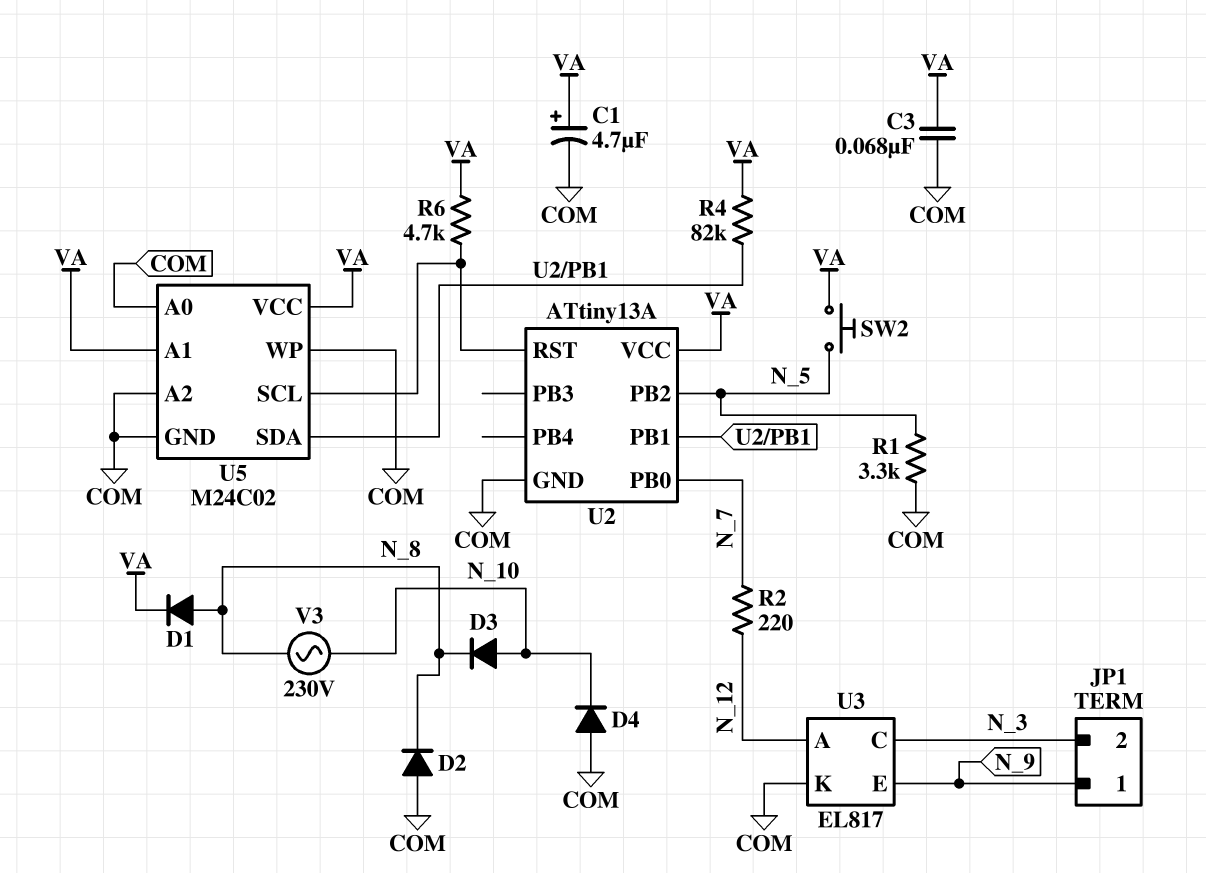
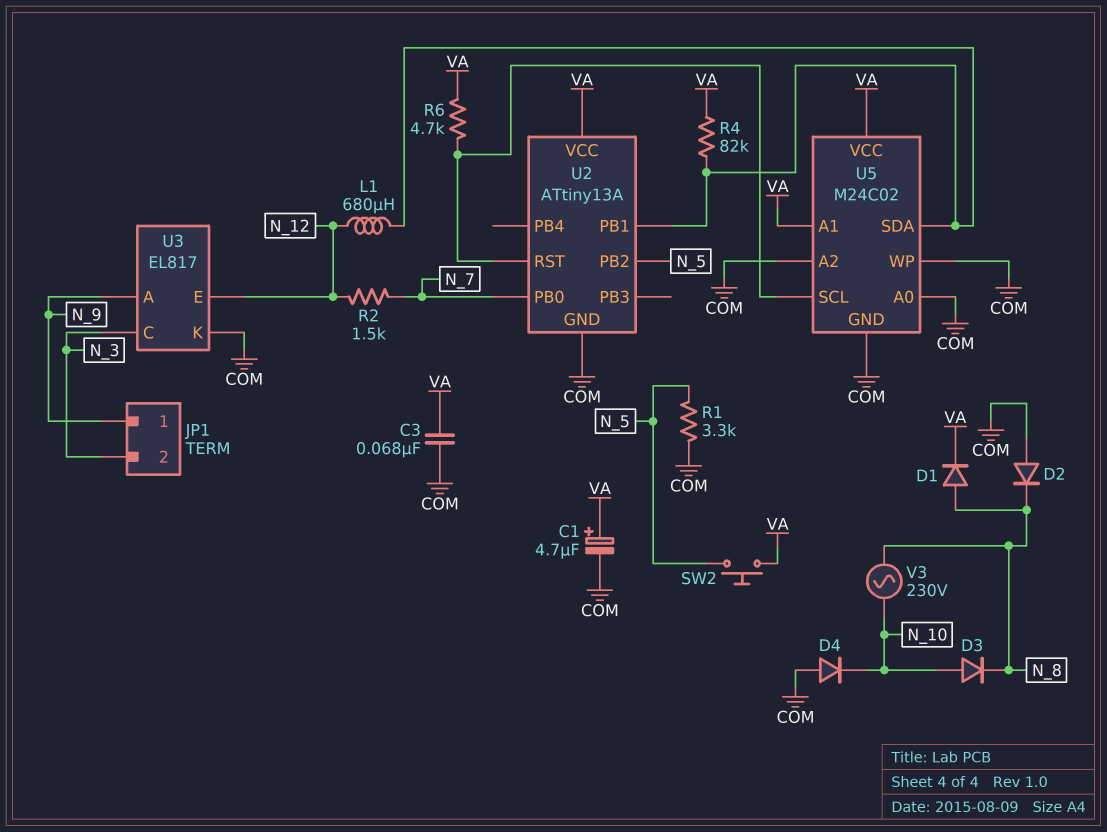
L1: none -> 680uH (N_12, U2/PB1)
R2: 220 (N_7, N_12) -> 1.5k (N_7, N_12)
U3 pin A: N_12 -> N_9
U3 pin E: N_9 -> N_12

